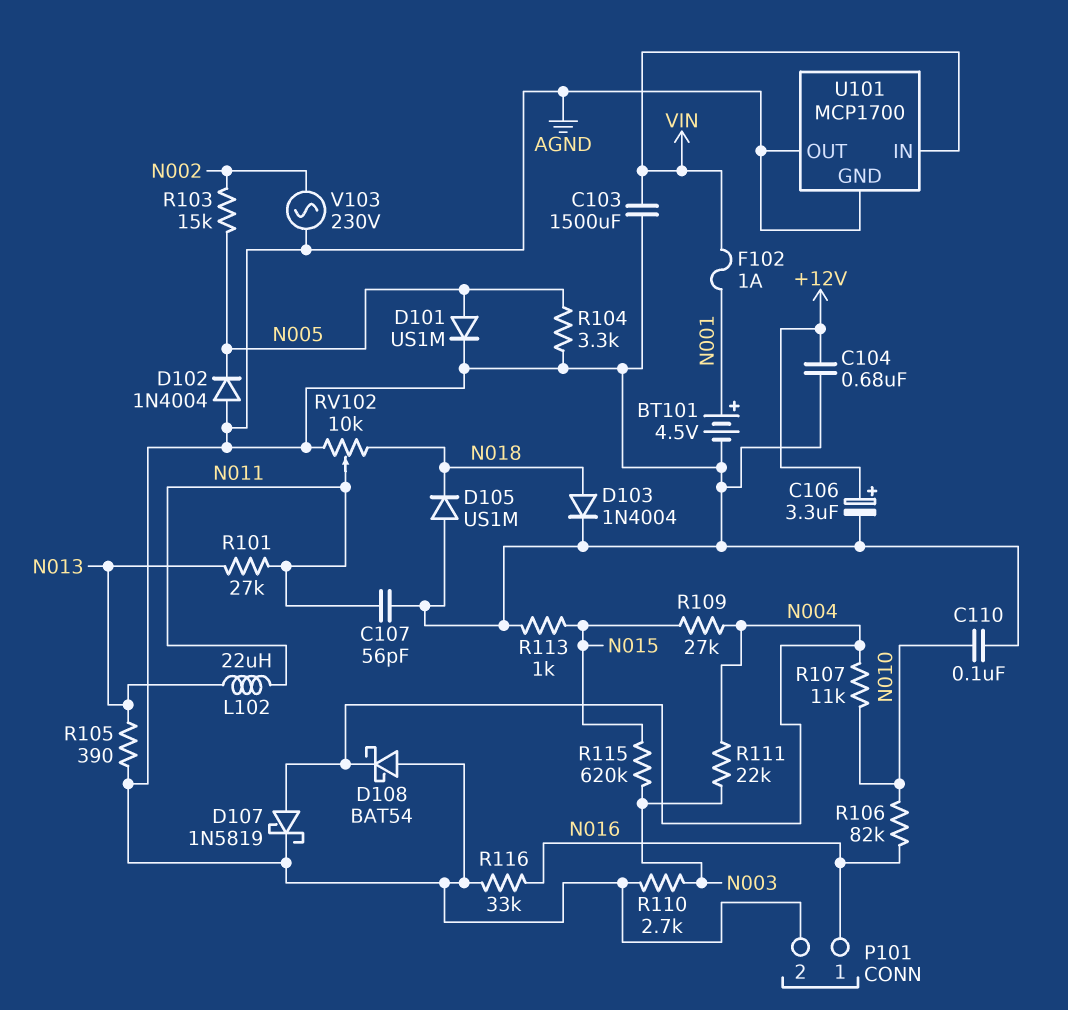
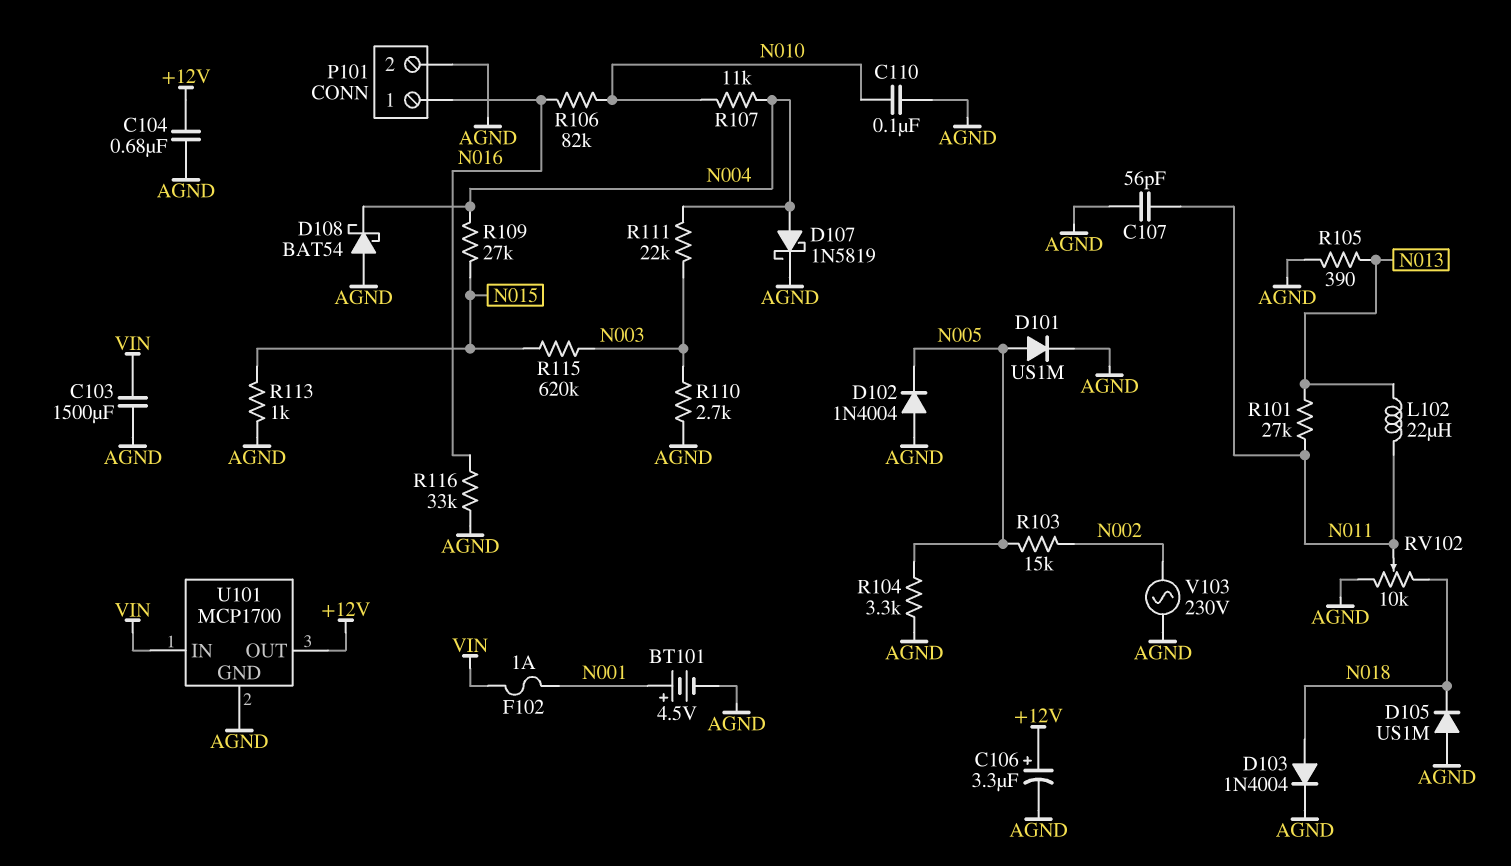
U101 pin OUT: AGND -> +12V

